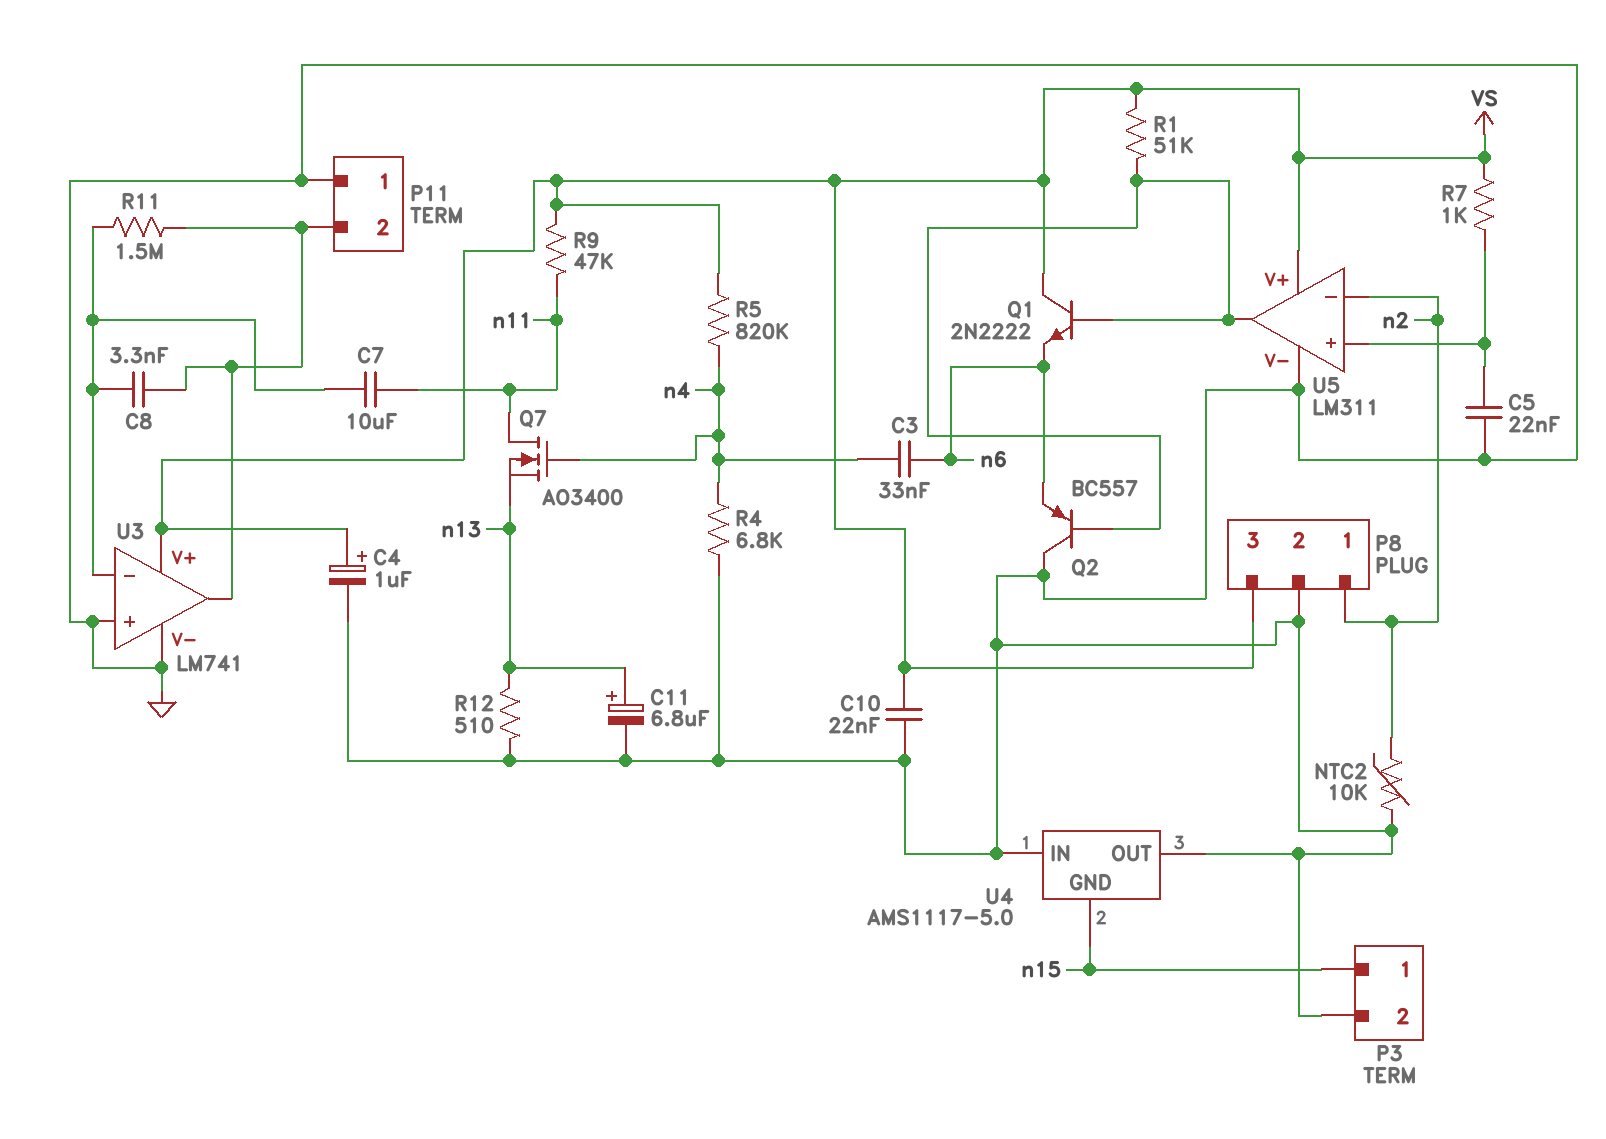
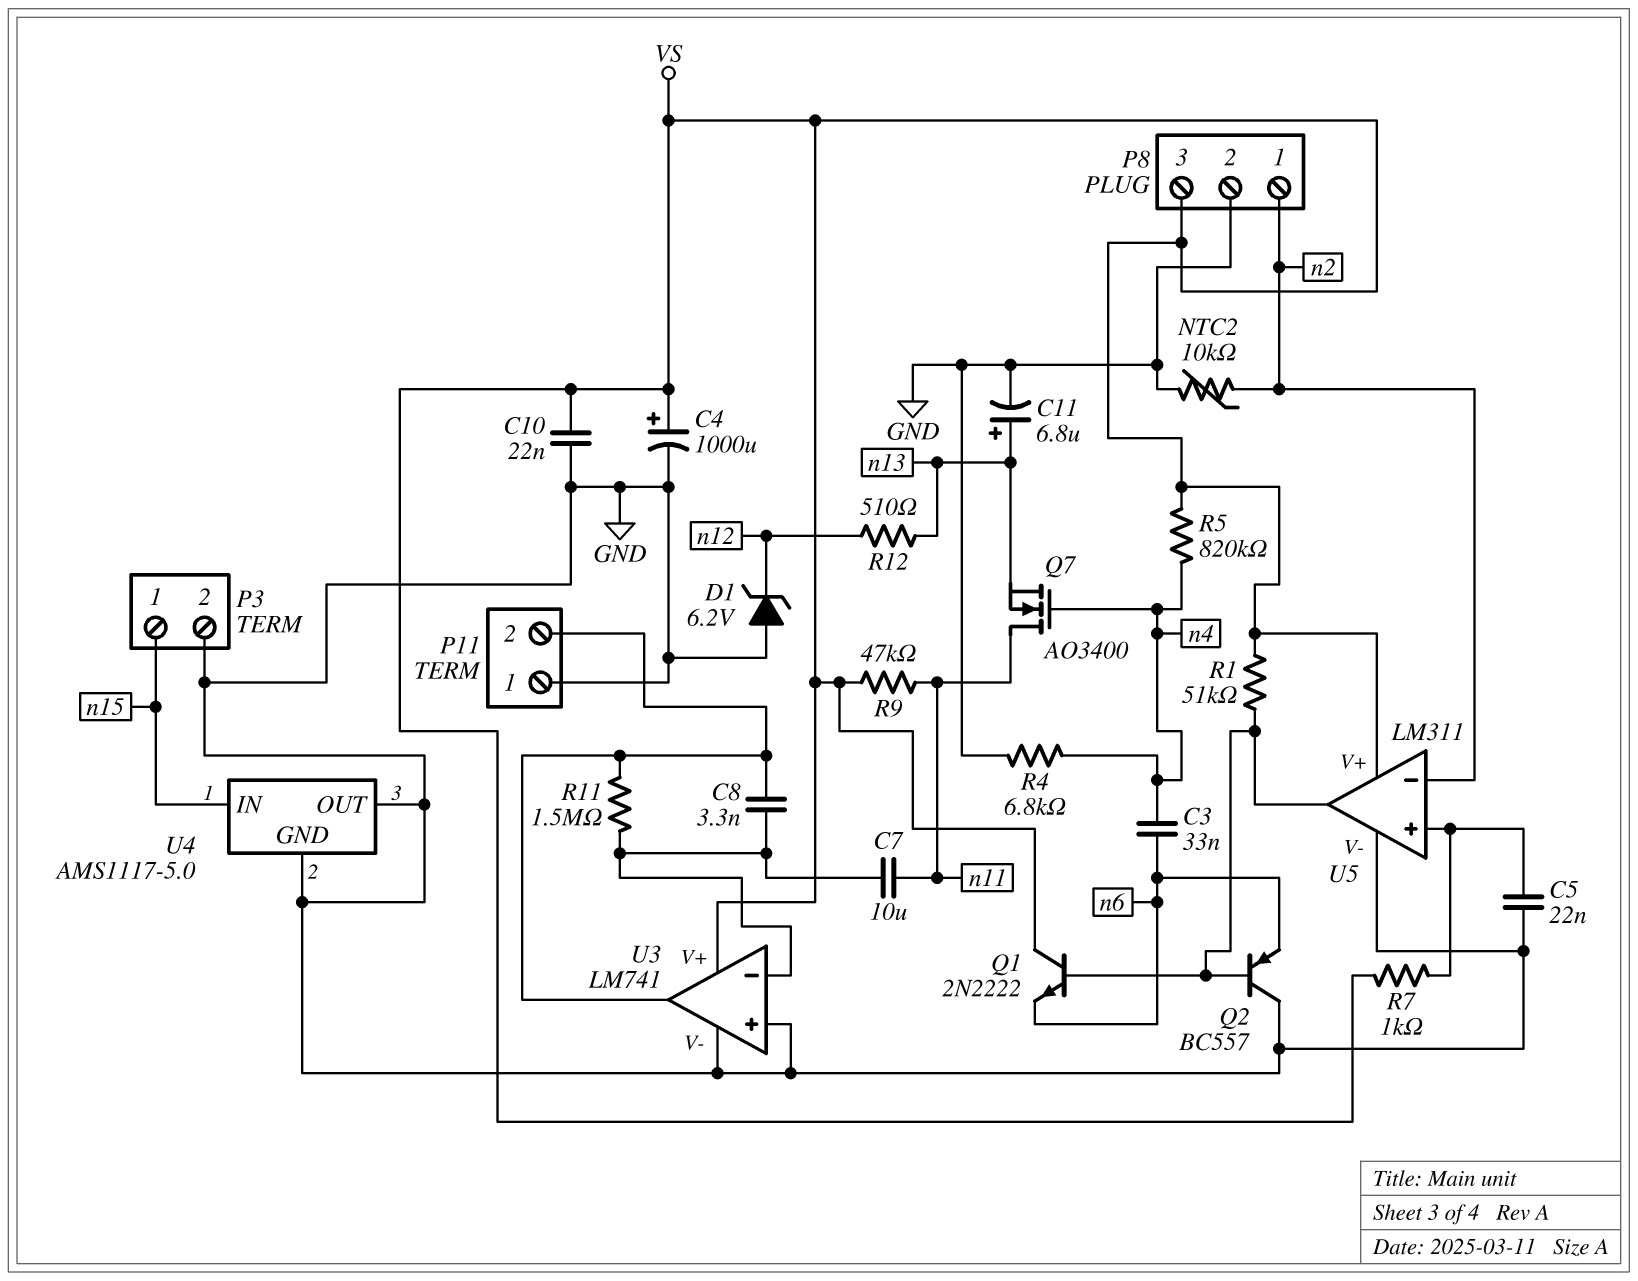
C4: 1uF (plus VS, minus GND) -> 1000uF (plus VS, minus GND)
D1: none -> zener 6.2V (A GND, K n12)
R12: 510 (GND, n13) -> 510 (n12, n13)
U4 pin GND: n15 -> GND
U4 pin IN: GND -> n15

